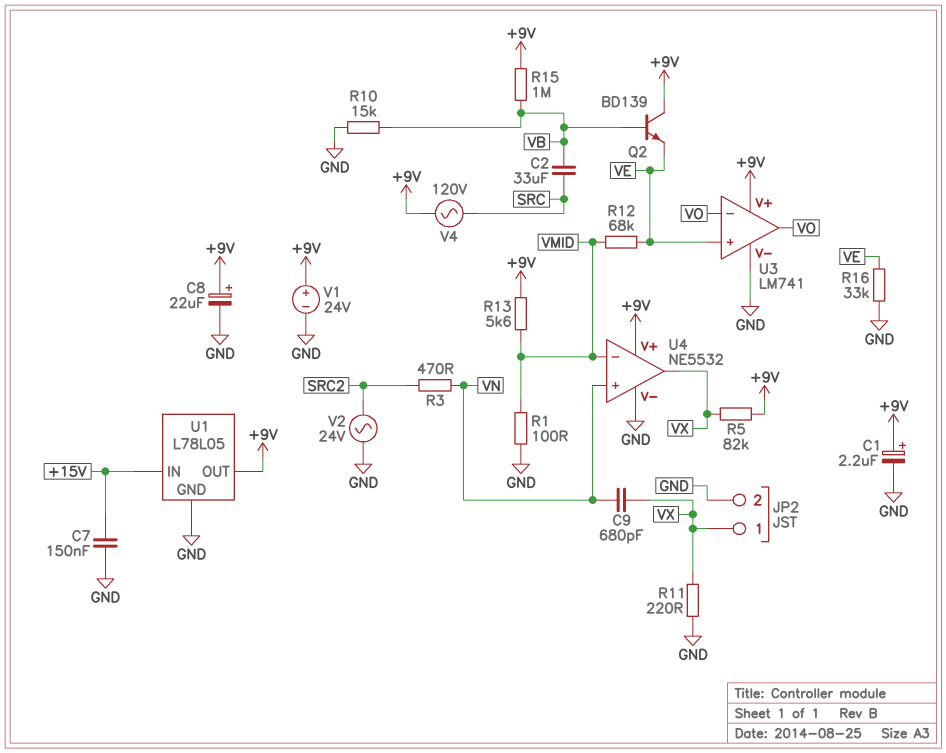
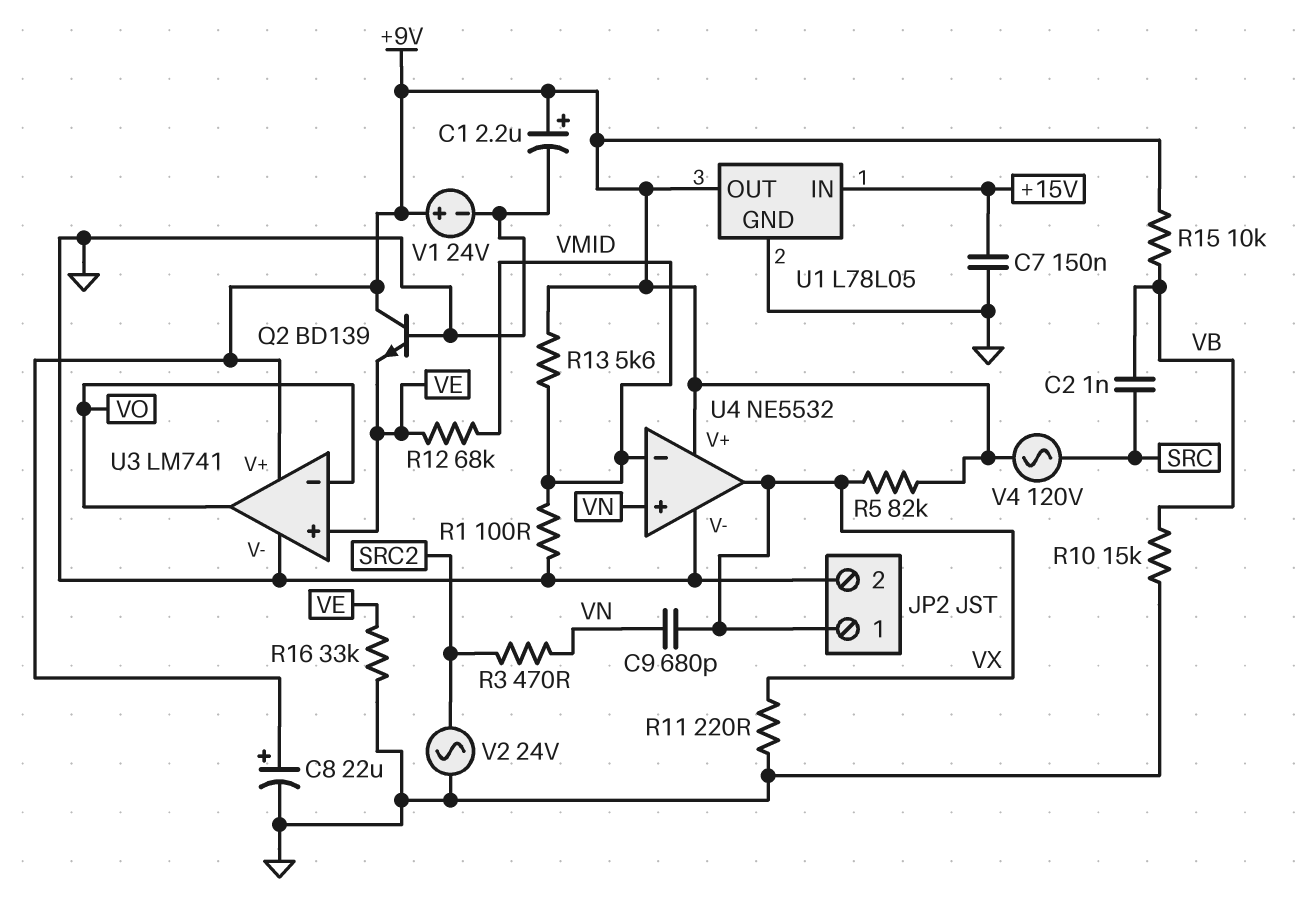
C2: 33uF (SRC, VB) -> 1nF (SRC, VB)
Q2: NPN BD139 (B VB, C +9V, E VE) -> NPN BD139 (B GND, C +9V, E VE)
R15: 1M (+9V, VB) -> 10k (+9V, VB)

